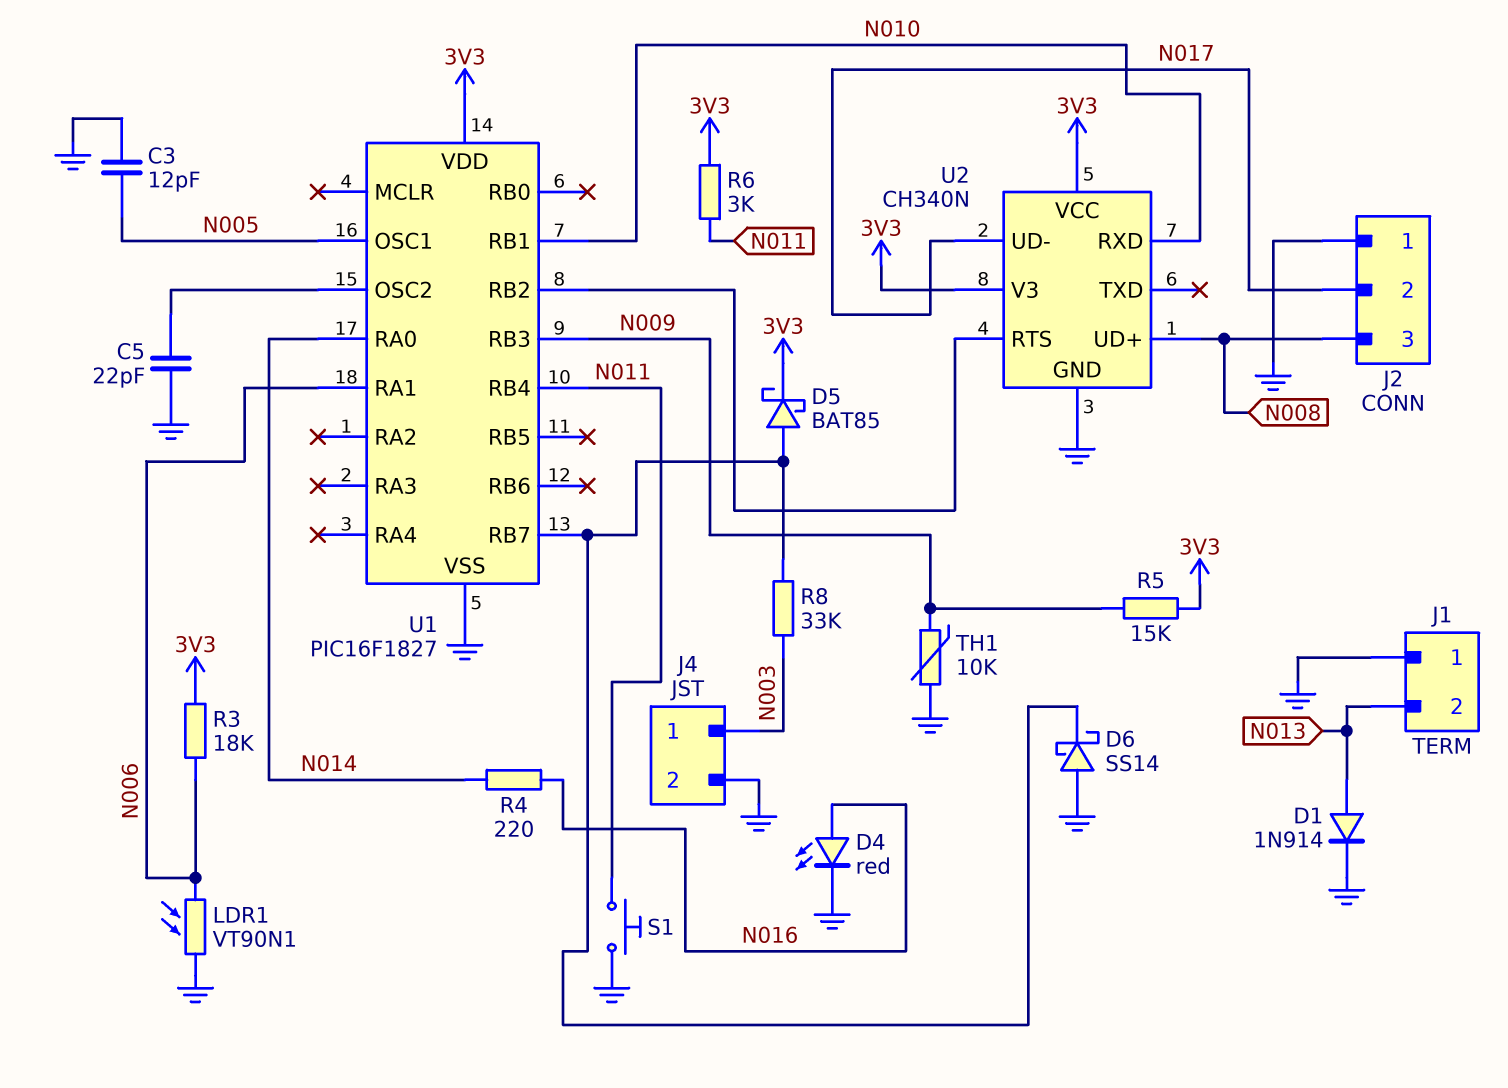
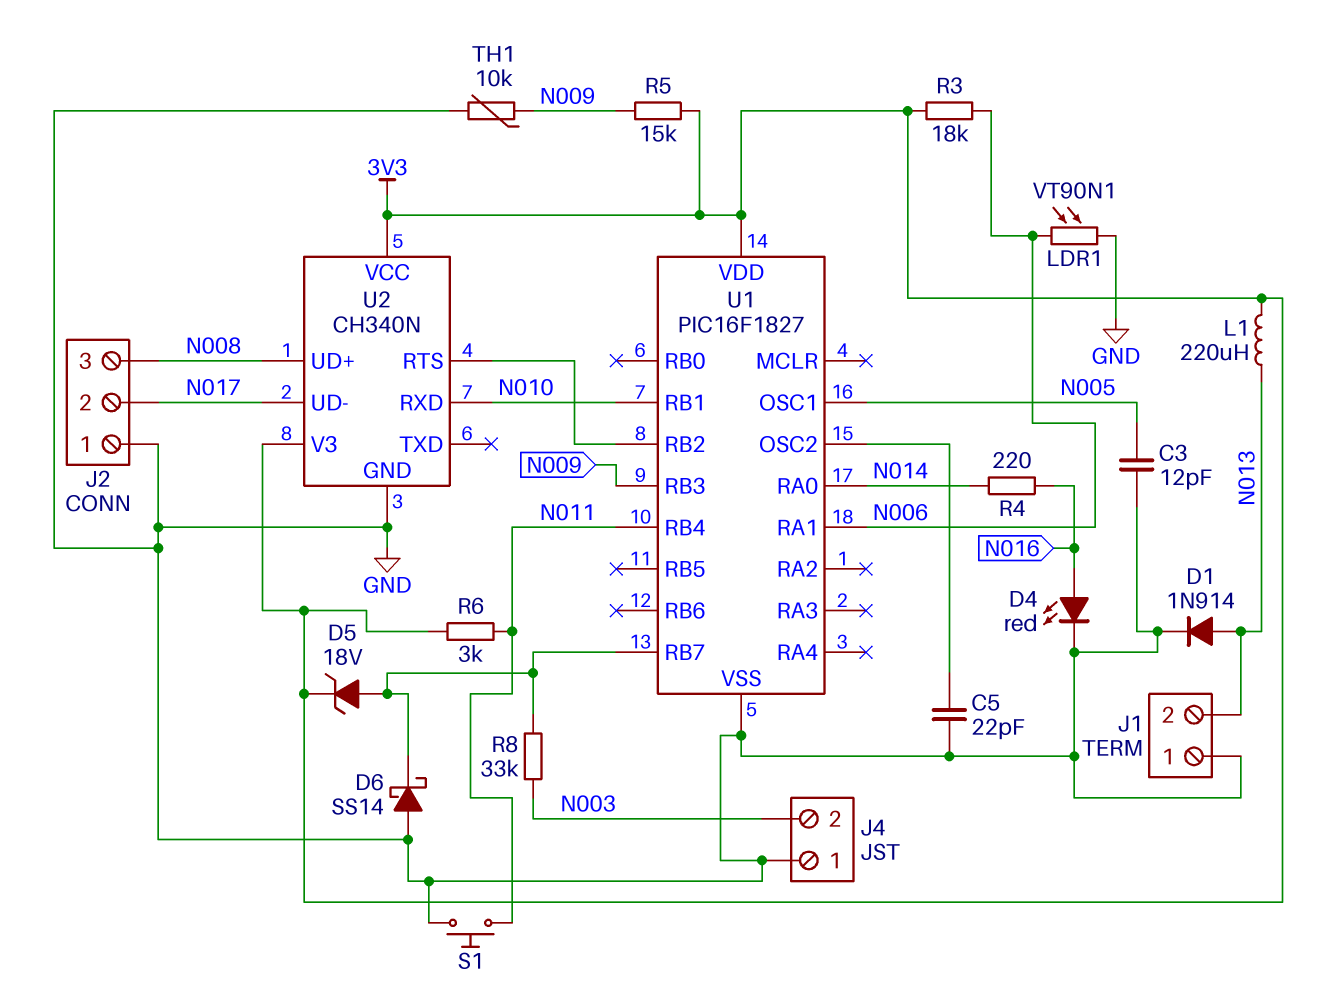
D5: schottky BAT85 (A U1/RB7, K 3V3) -> zener 18V (A U1/RB7, K 3V3)
J4 pin 1: N003 -> GND
J4 pin 2: GND -> N003
L1: none -> 220uH (3V3, N013)

